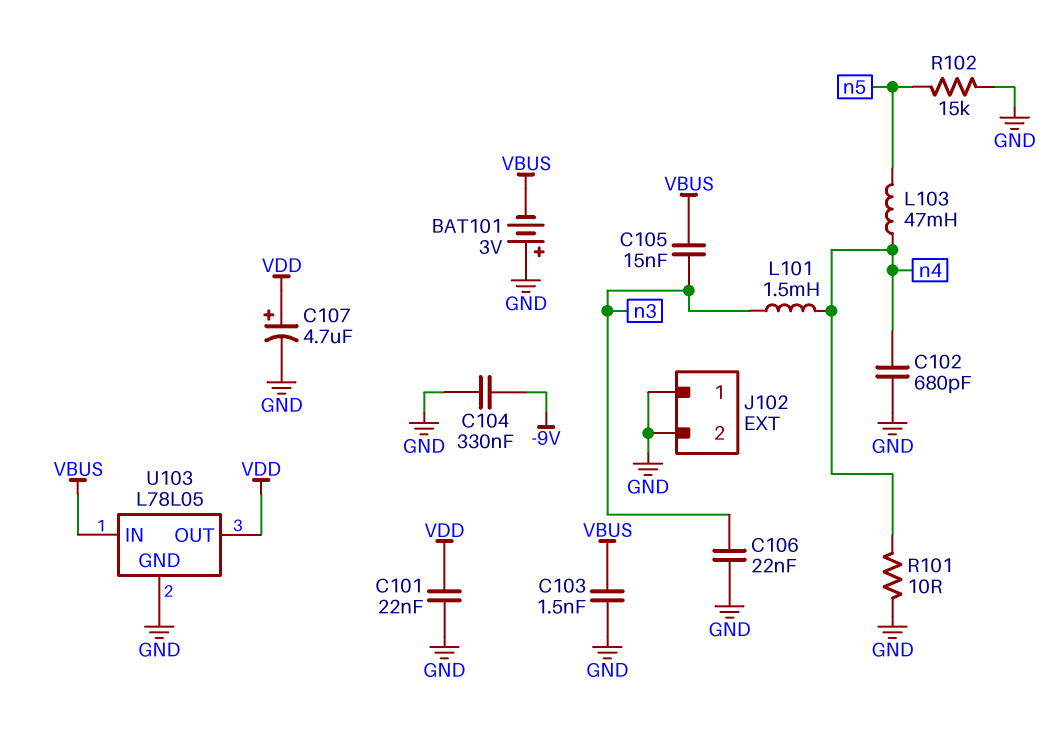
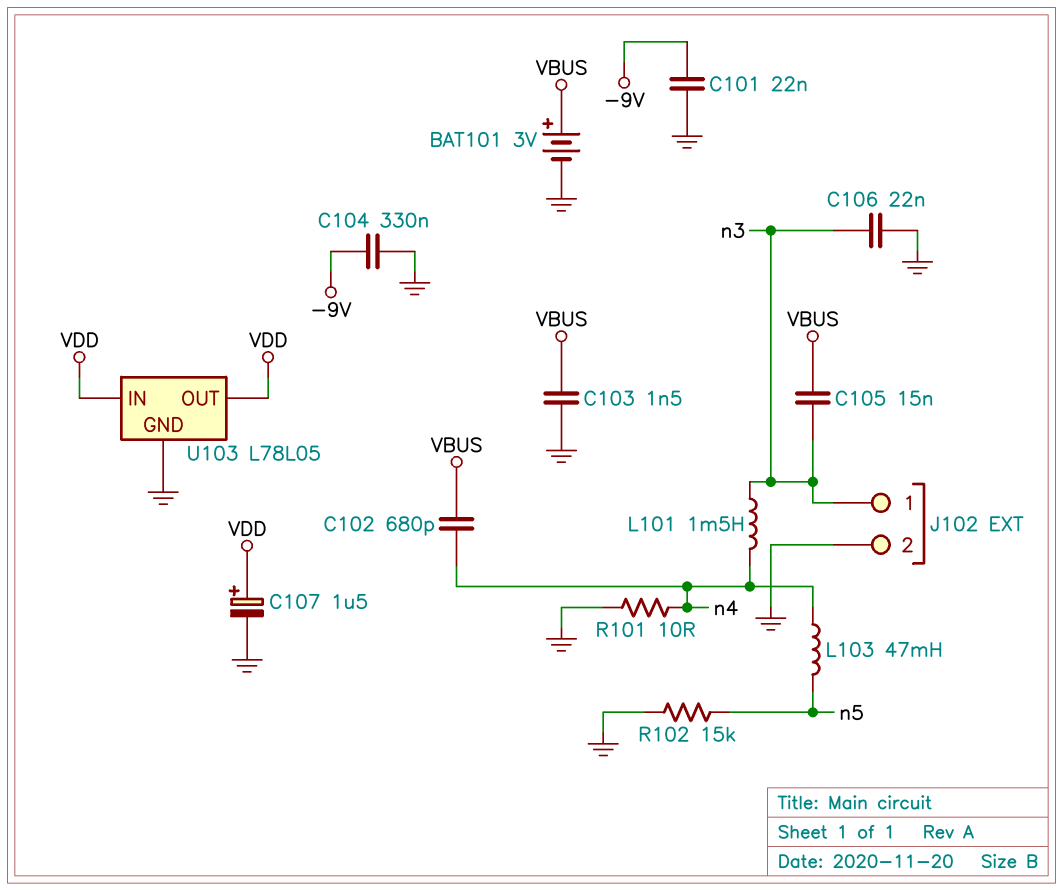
BAT101: 3V (plus GND, minus VBUS) -> 3V (plus VBUS, minus GND)
C101: 22nF (GND, VDD) -> 22nF (-9V, GND)
C102: 680pF (GND, n4) -> 680pF (VBUS, n4)
C107: 4.7uF (plus VDD, minus GND) -> 1.5uF (plus VDD, minus GND)
J102 pin 1: GND -> n3
U103 pin IN: VBUS -> VDD

